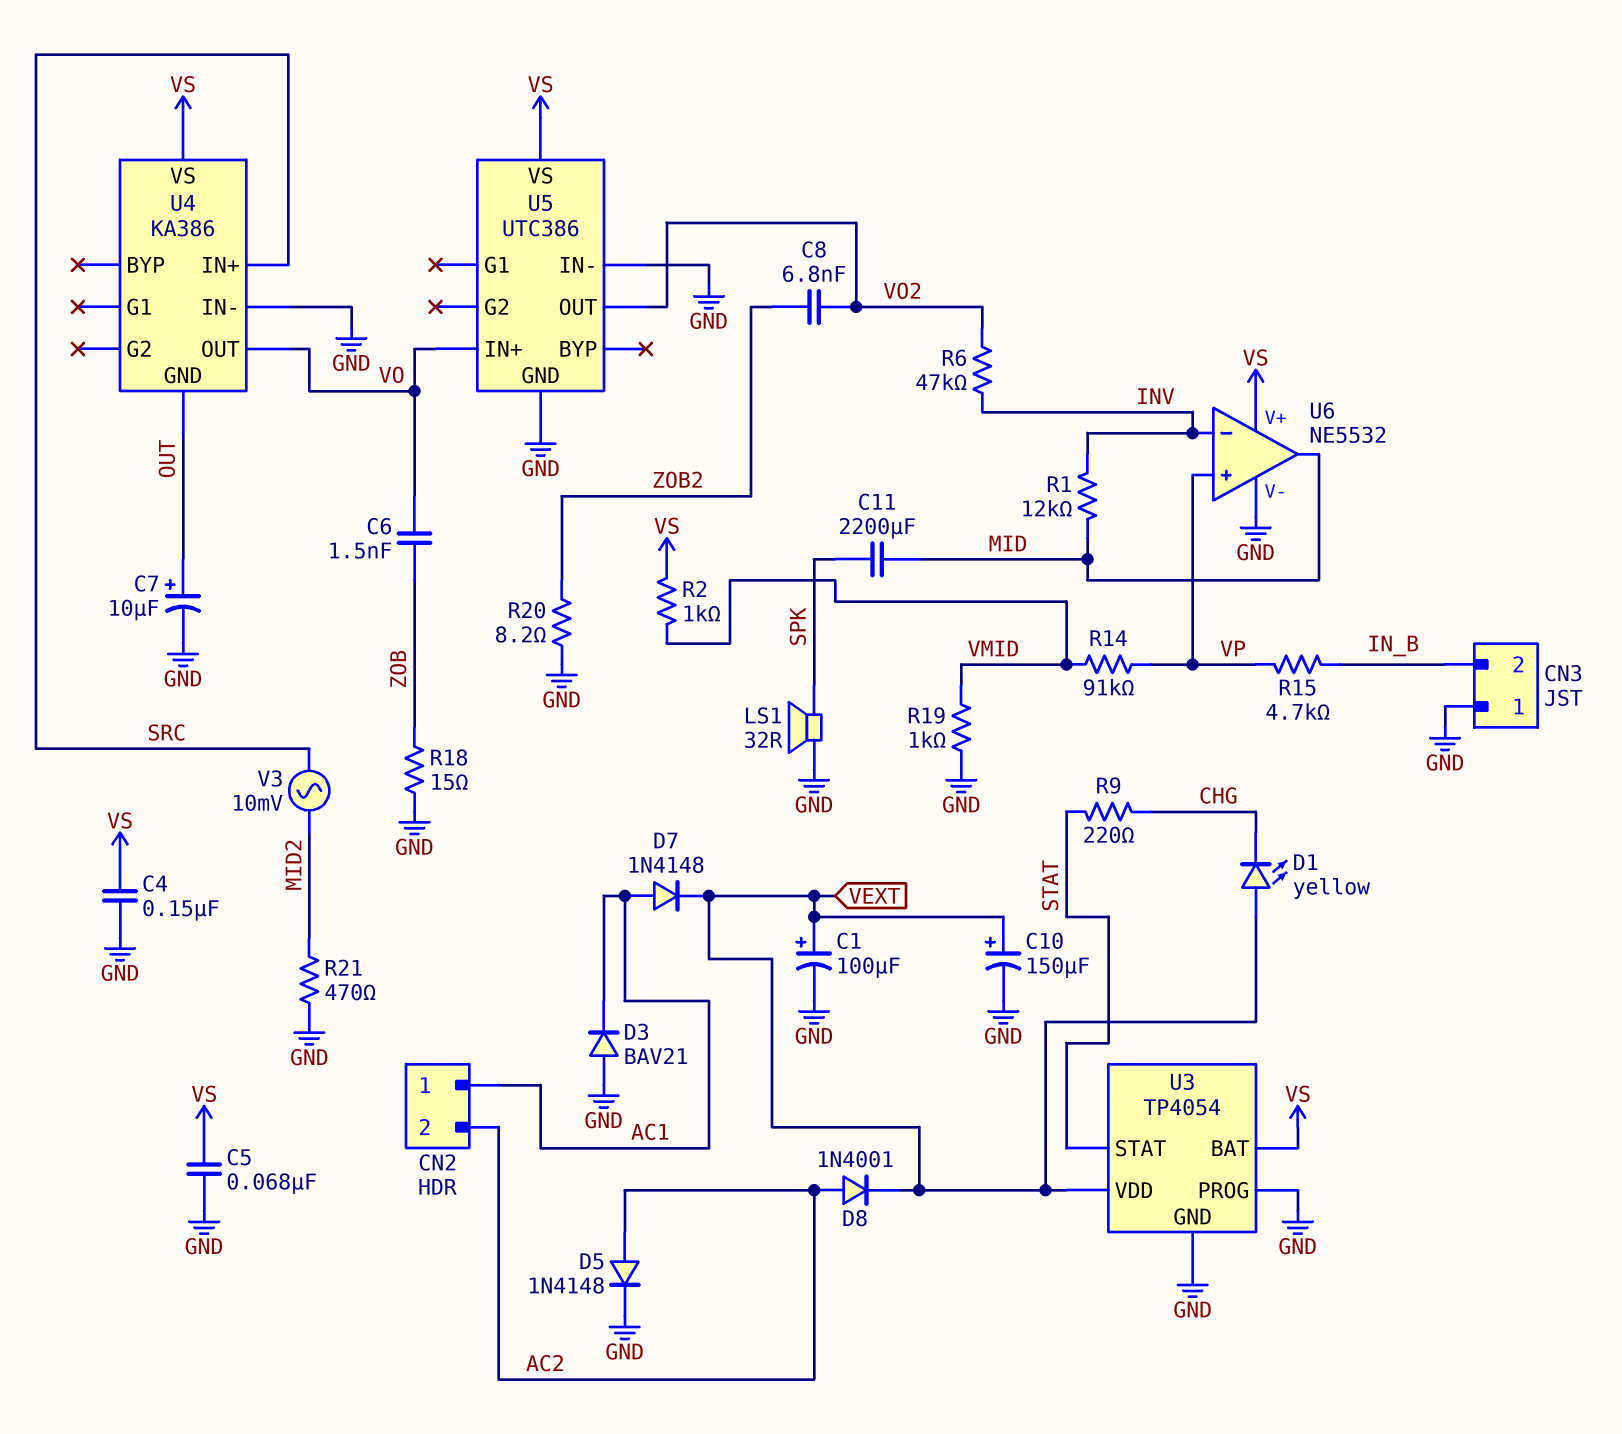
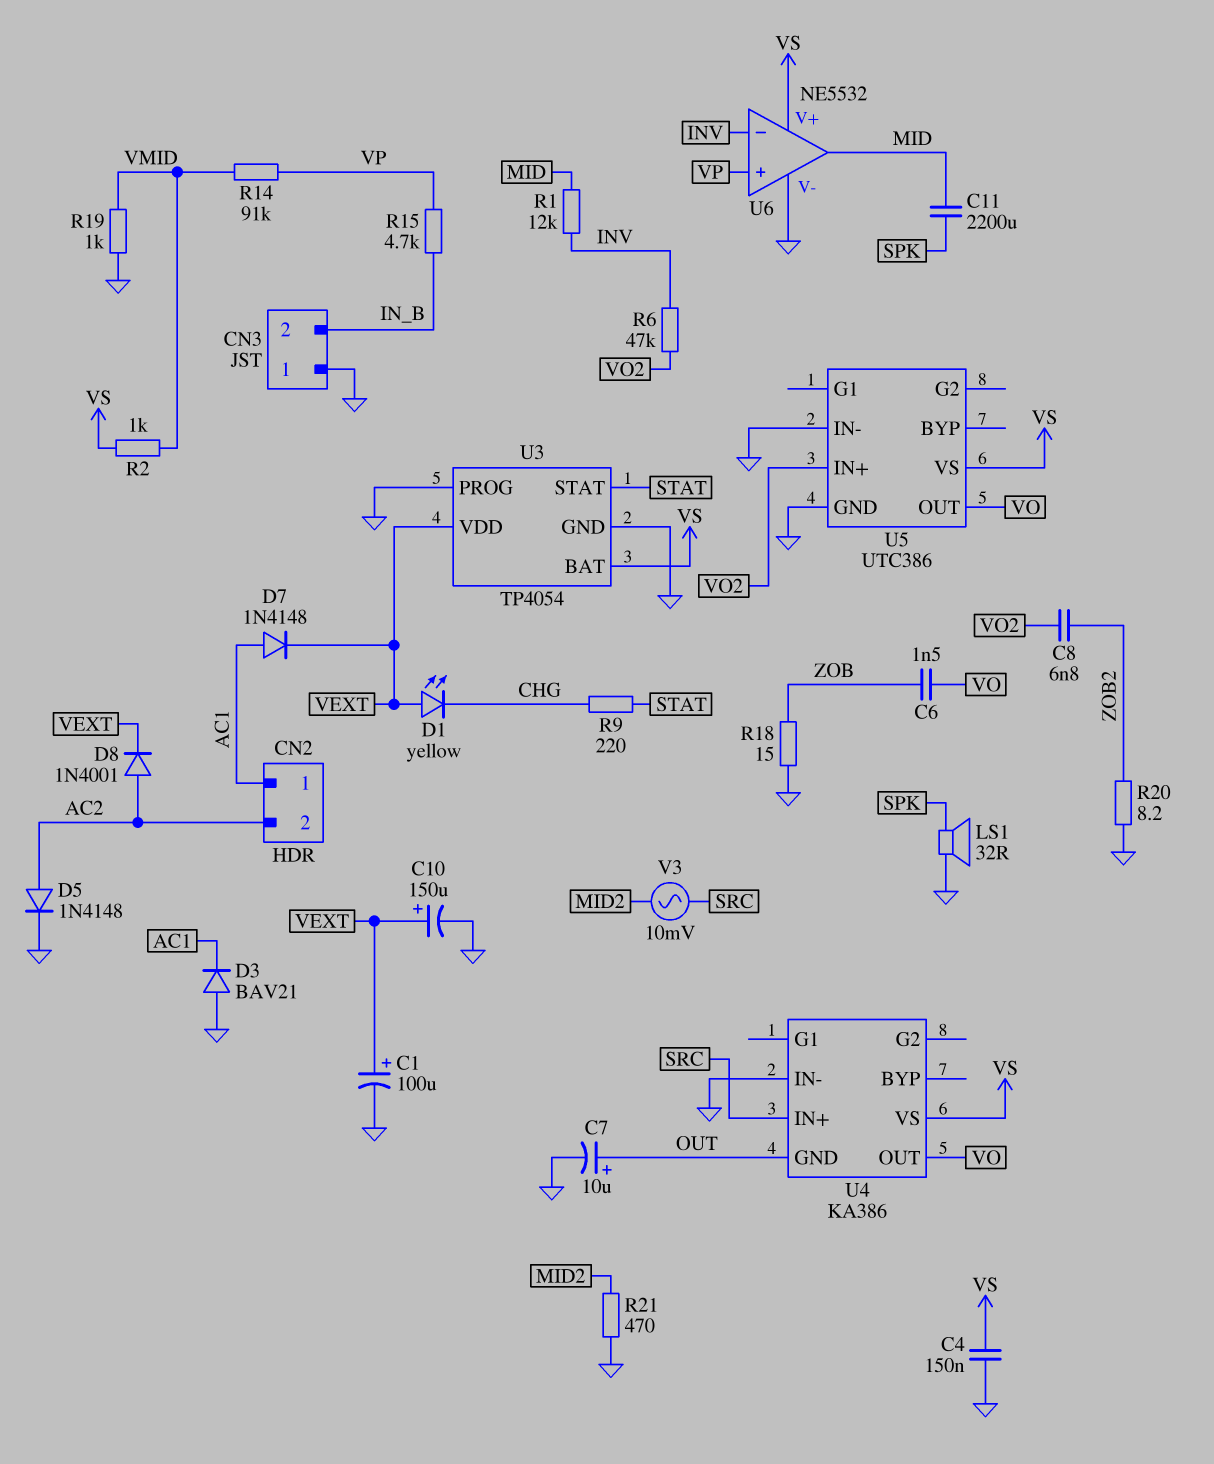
C5: 68nF (GND, VS) -> none
U5 pin IN+: VO -> VO2
U5 pin OUT: VO2 -> VO

